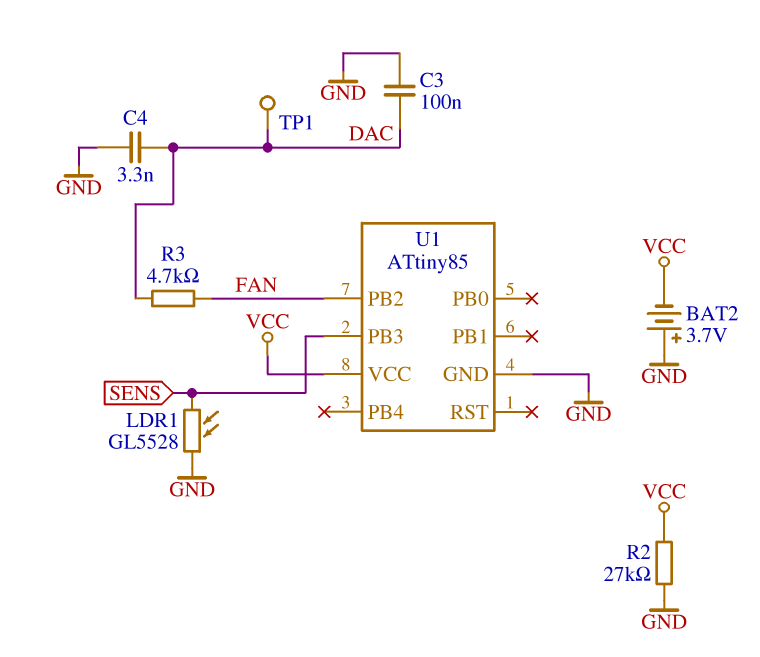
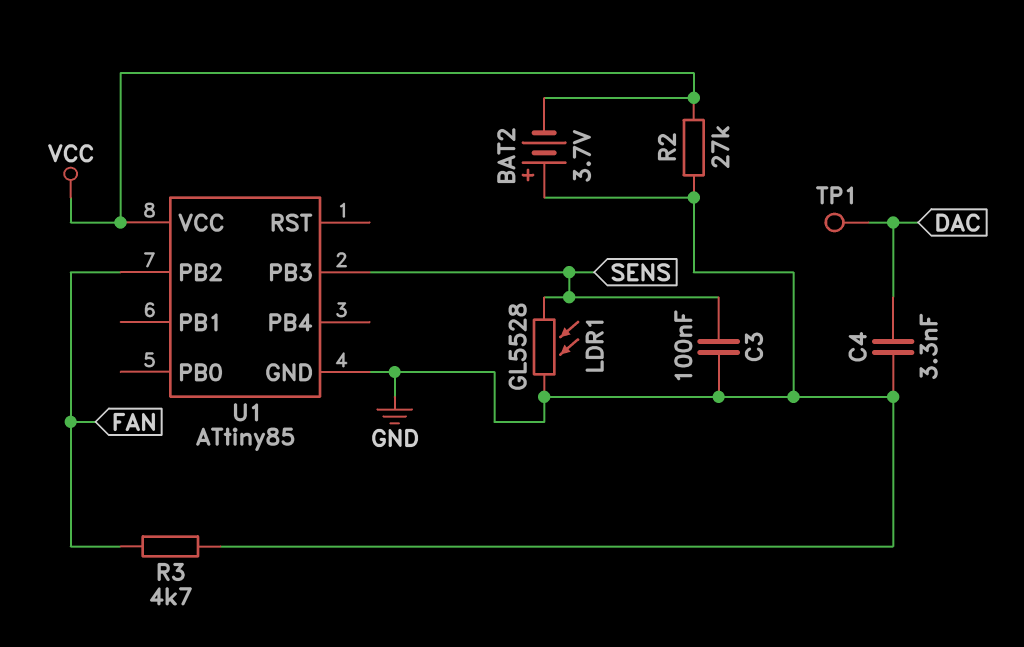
C3: 100nF (DAC, GND) -> 100nF (GND, SENS)
R3: 4.7k (DAC, FAN) -> 4.7k (FAN, GND)

